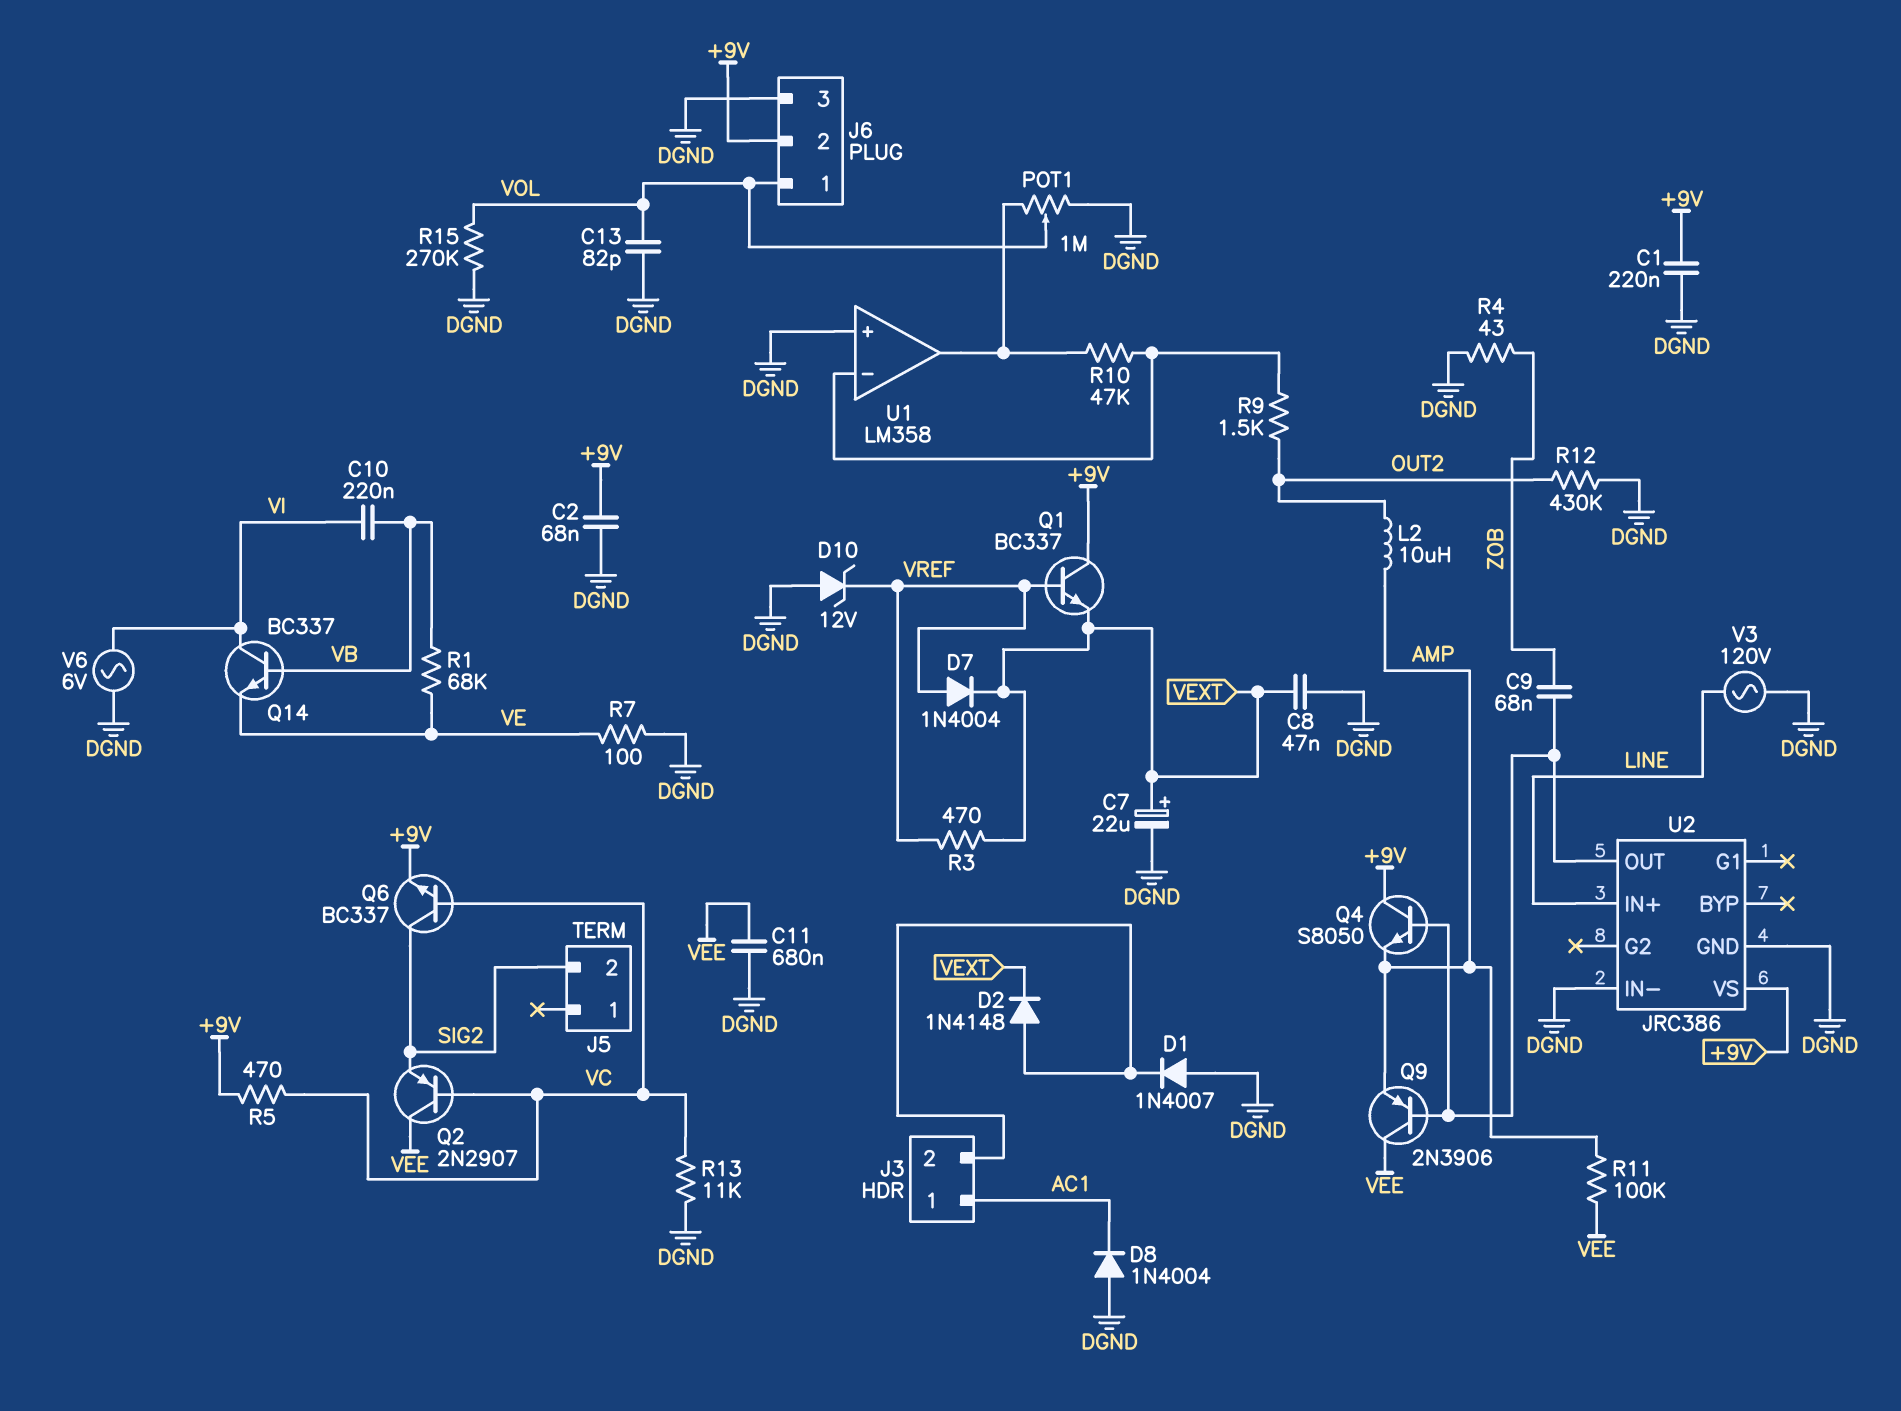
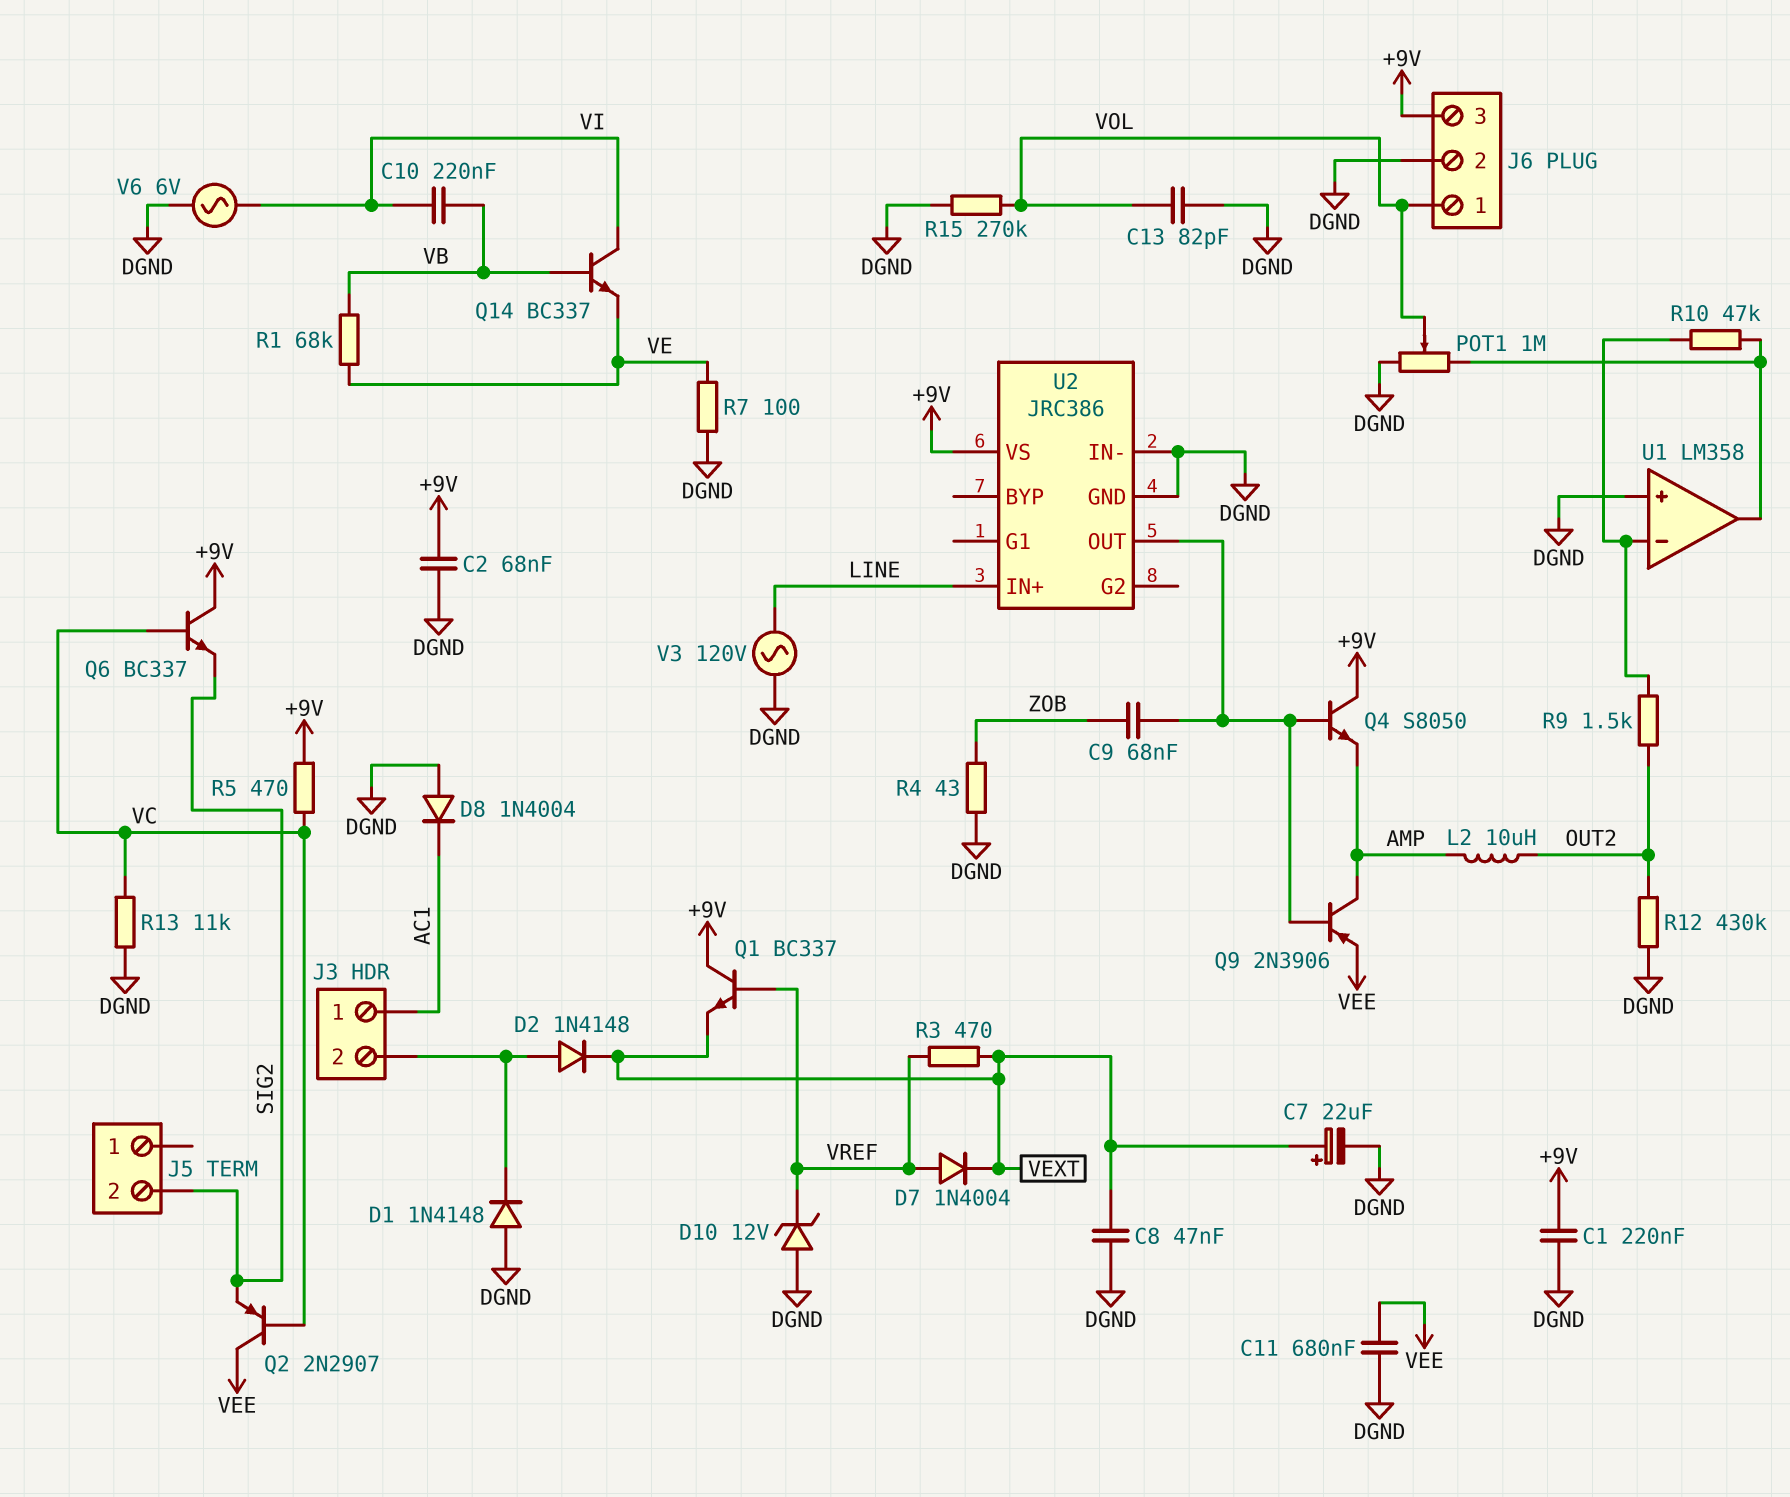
D1: diode 1N4007 (A DGND, K J3/2) -> diode 1N4148 (A DGND, K J3/2)
J6 pin 2: +9V -> DGND
J6 pin 3: DGND -> +9V
Q6: NPN BC337 (B VC, C SIG2, E +9V) -> NPN BC337 (B VC, C +9V, E SIG2)
Q9: PNP 2N3906 (B U2/OUT, C VEE, E AMP) -> PNP 2N3906 (B U2/OUT, C AMP, E VEE)
R11: 100k (AMP, VEE) -> none

